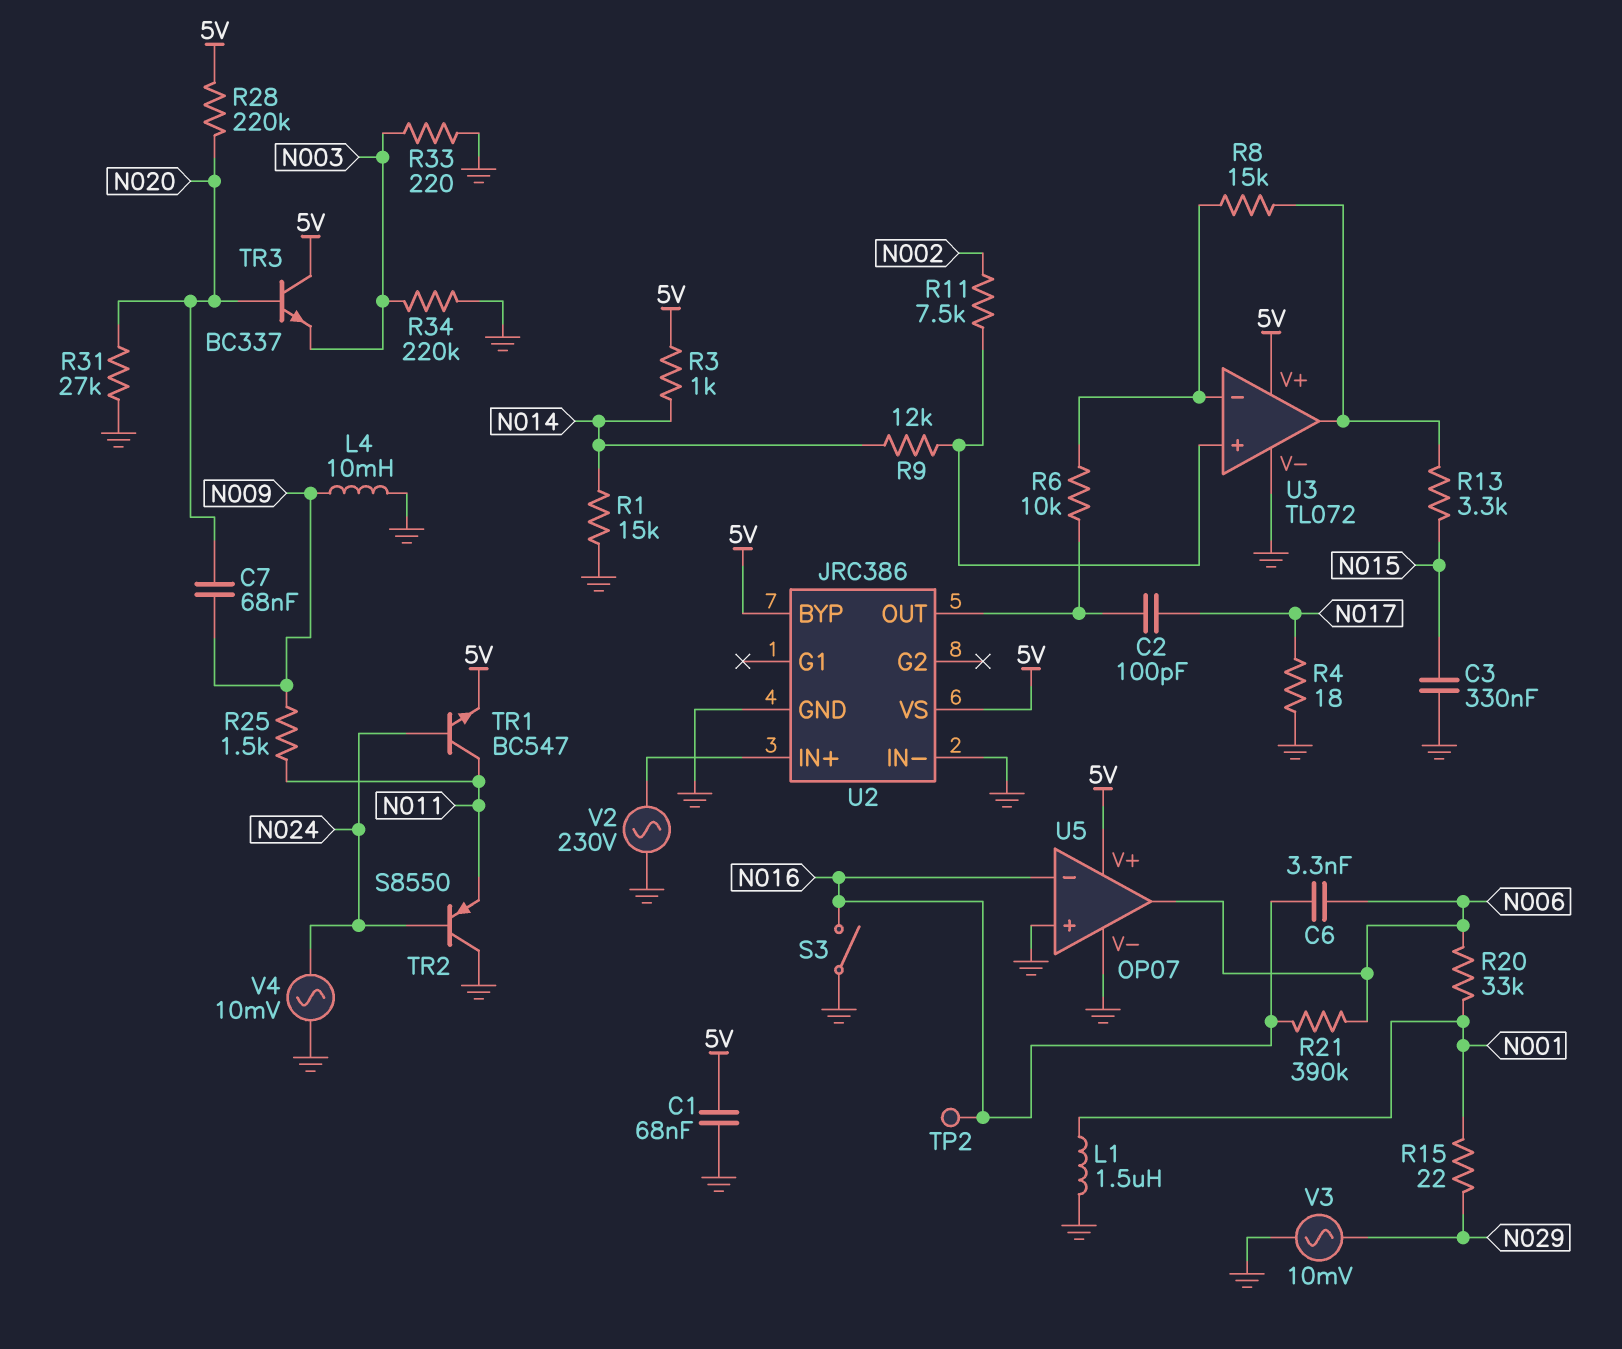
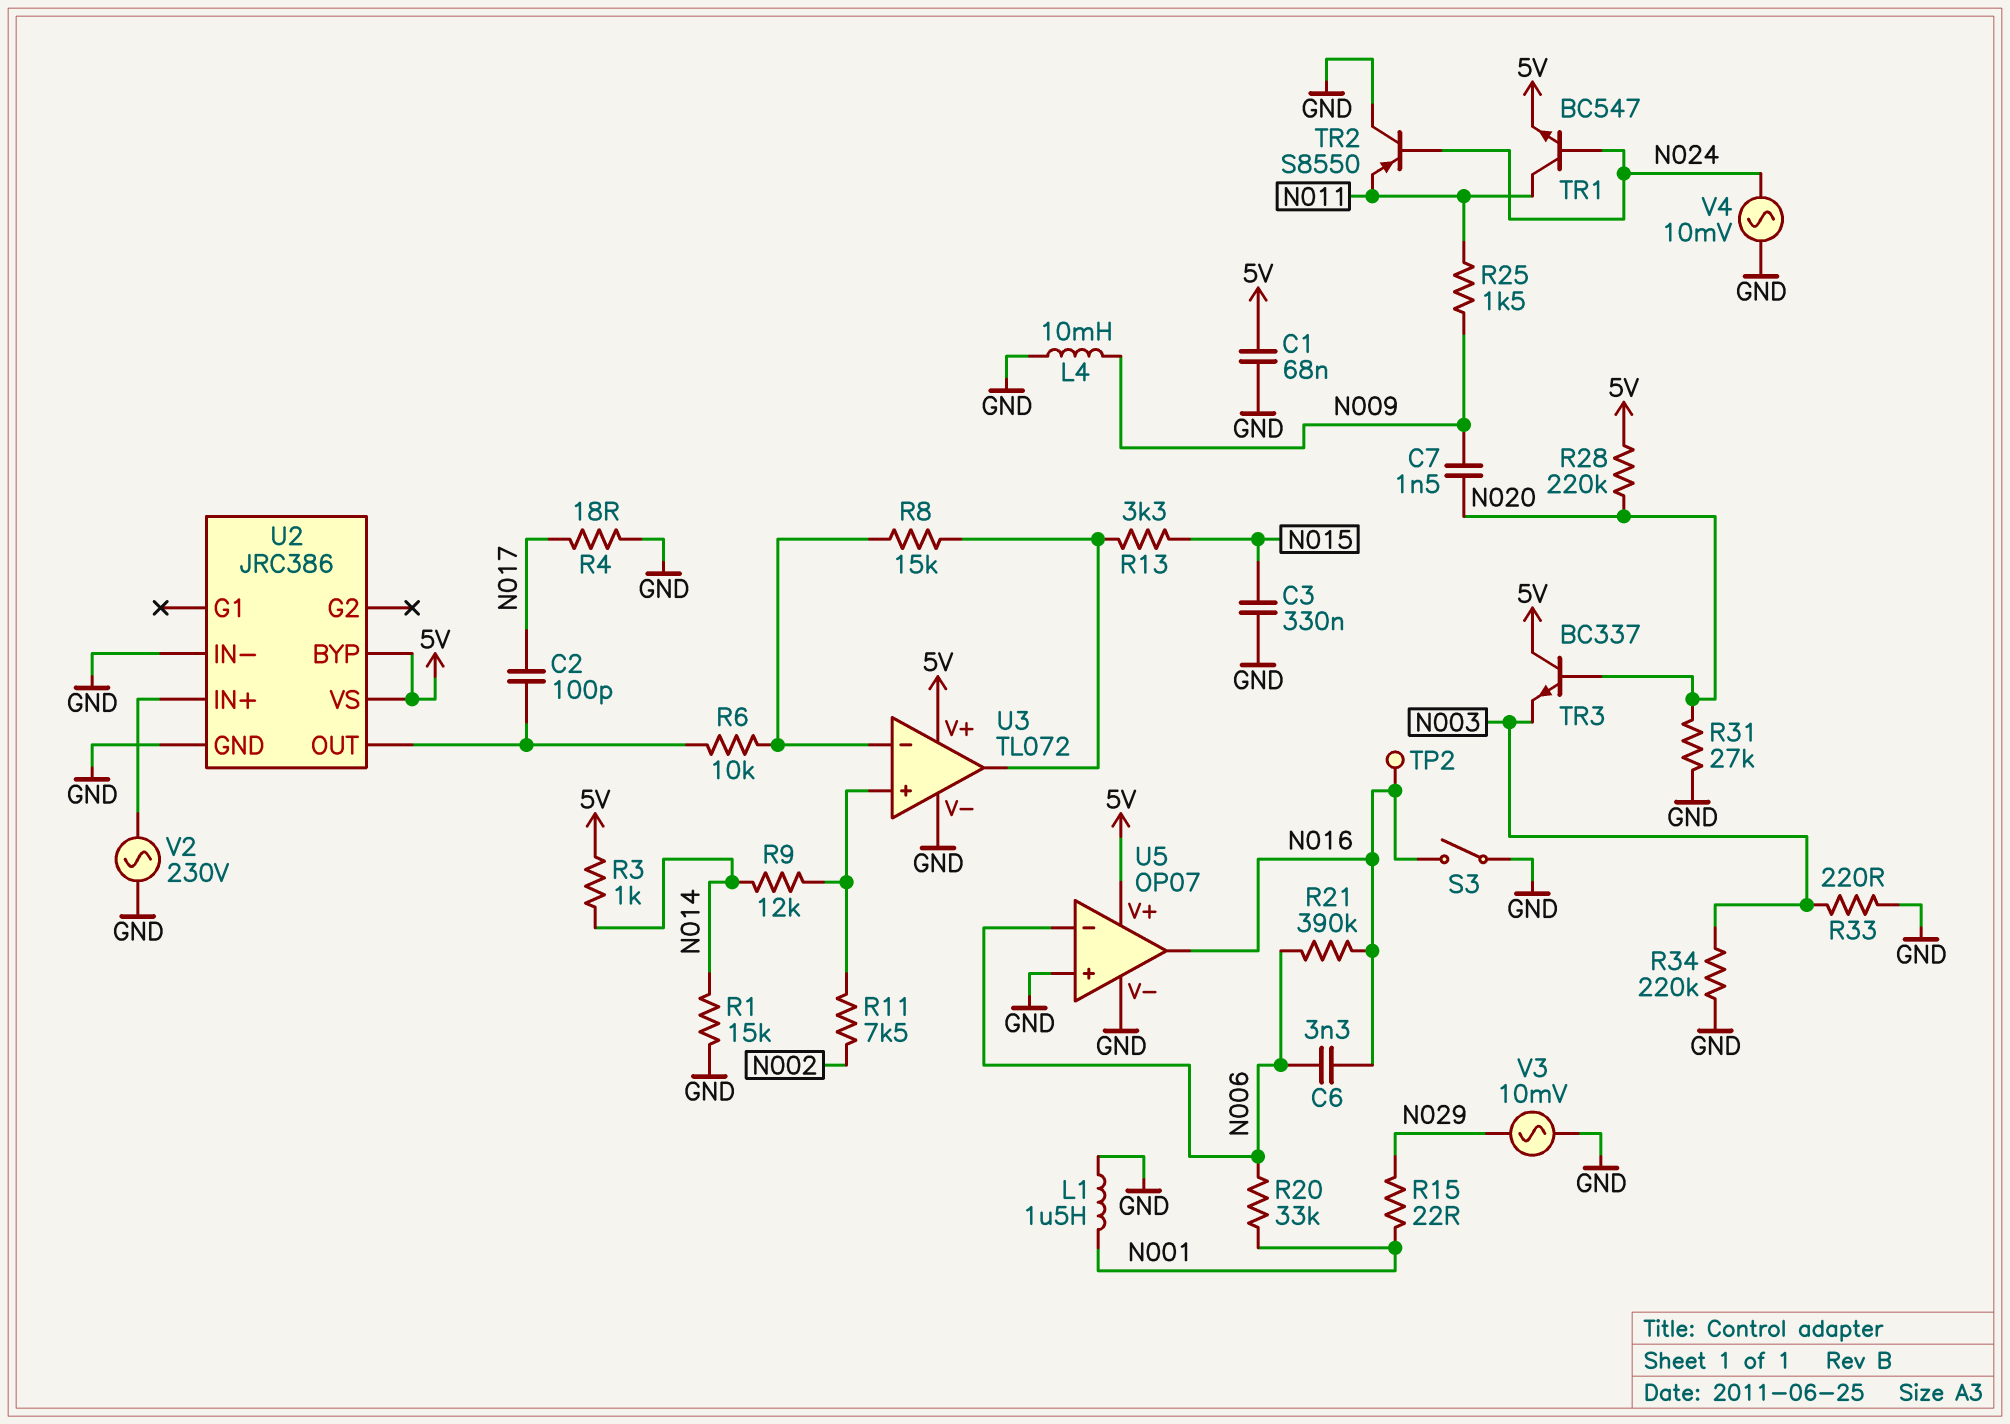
C7: 68nF (N009, N020) -> 1.5nF (N009, N020)
U5 pin in-: N016 -> N006
U5 pin out: N006 -> N016

